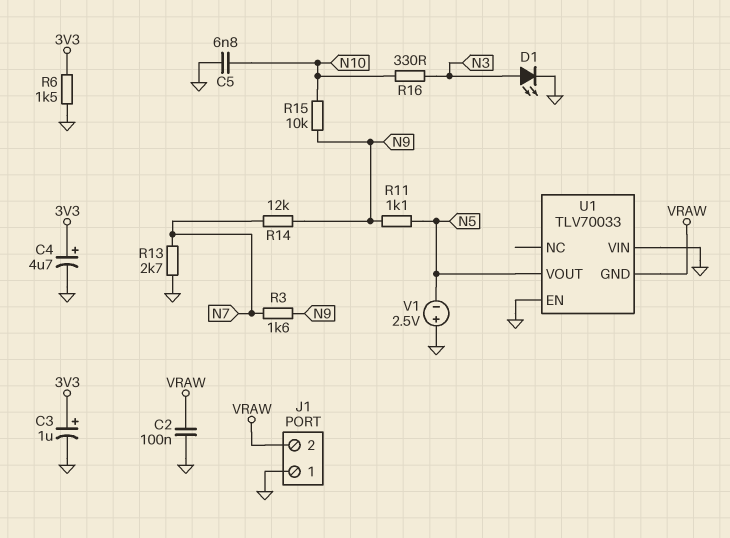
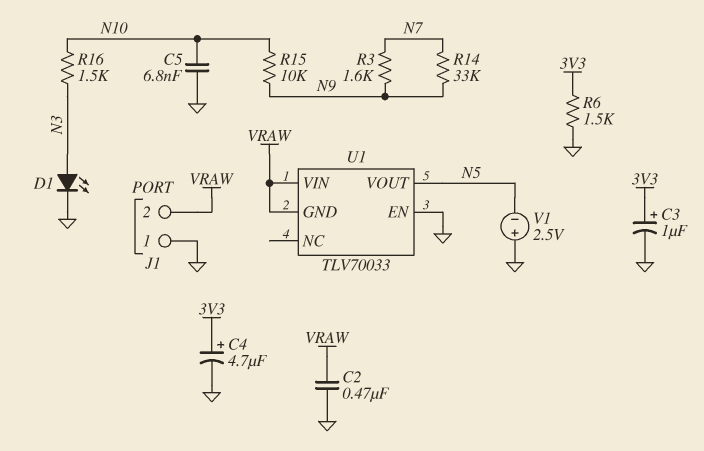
C2: 100nF (GND, VRAW) -> 470nF (GND, VRAW)
R11: 1.1k (N5, N9) -> none
R13: 2.7k (GND, N7) -> none
R14: 12k (N7, N9) -> 33k (N7, N9)
R16: 330 (N3, N10) -> 1.5k (N3, N10)
U1 pin VIN: GND -> VRAW

